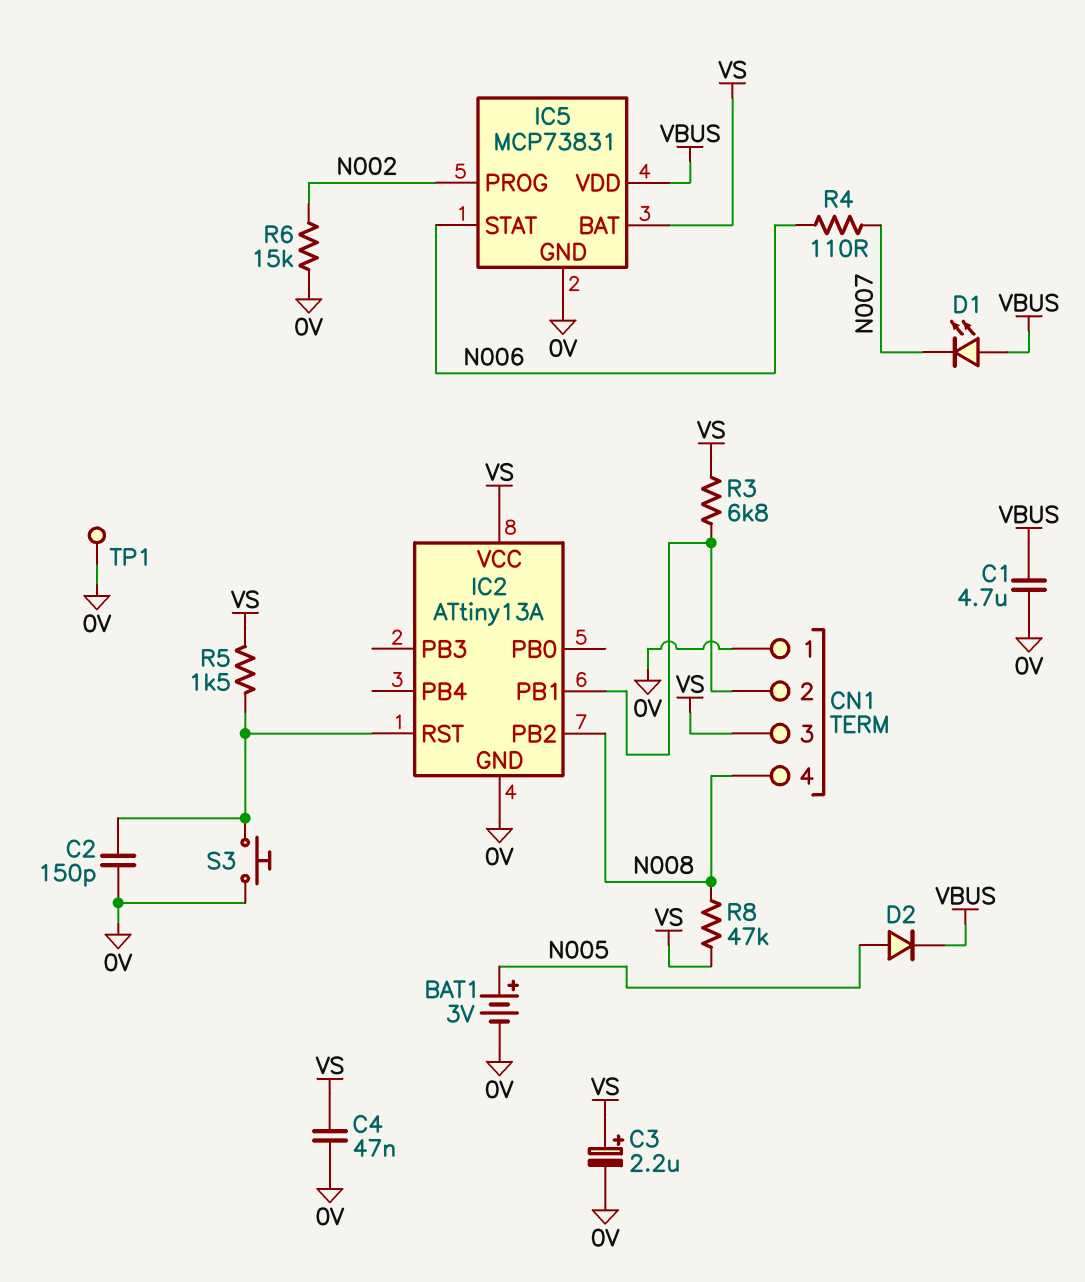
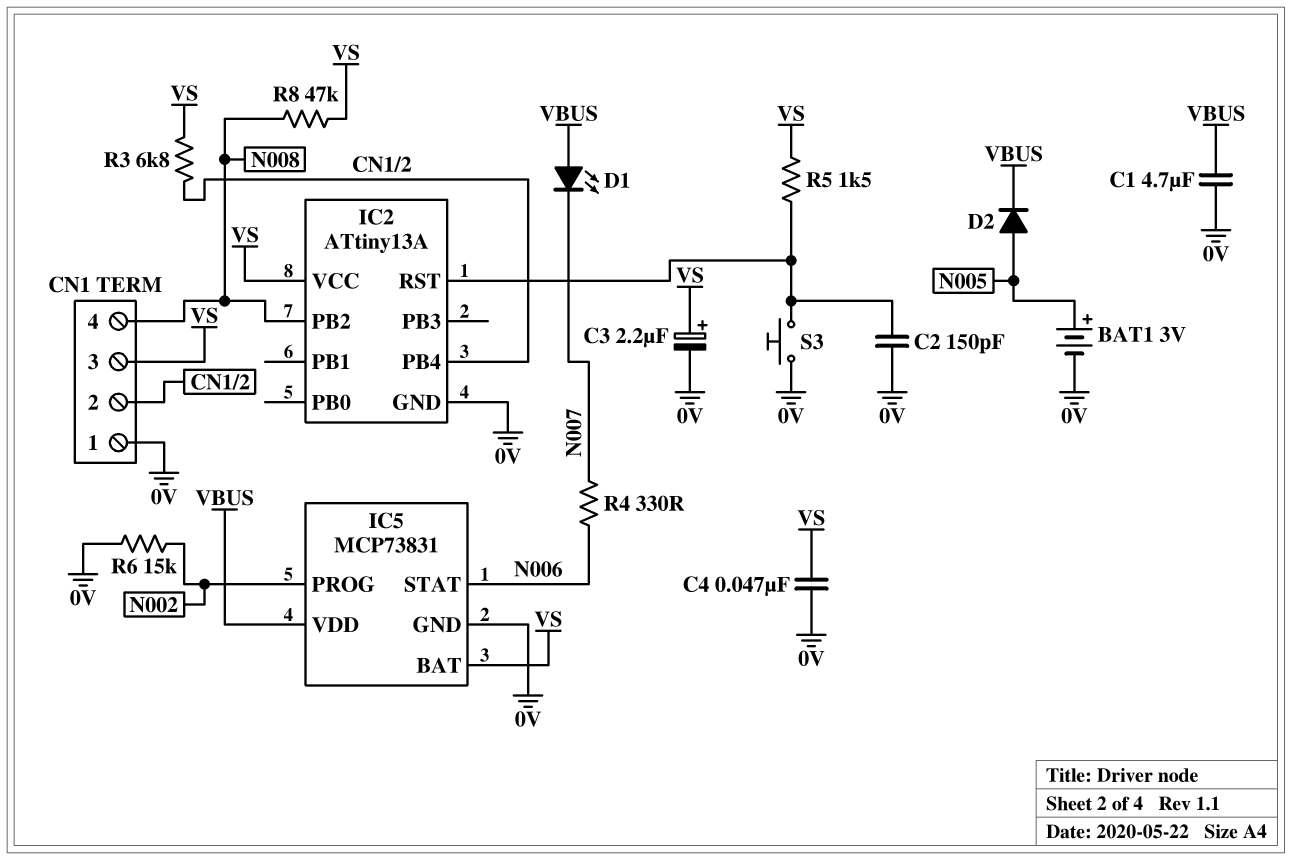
IC2 pin PB1: CN1/2 -> none
IC2 pin PB4: none -> CN1/2
R4: 110 (N006, N007) -> 330 (N006, N007)
TP1: test point (0V) -> none

